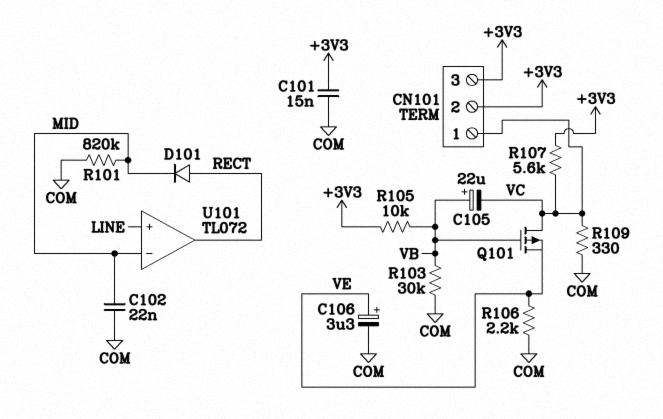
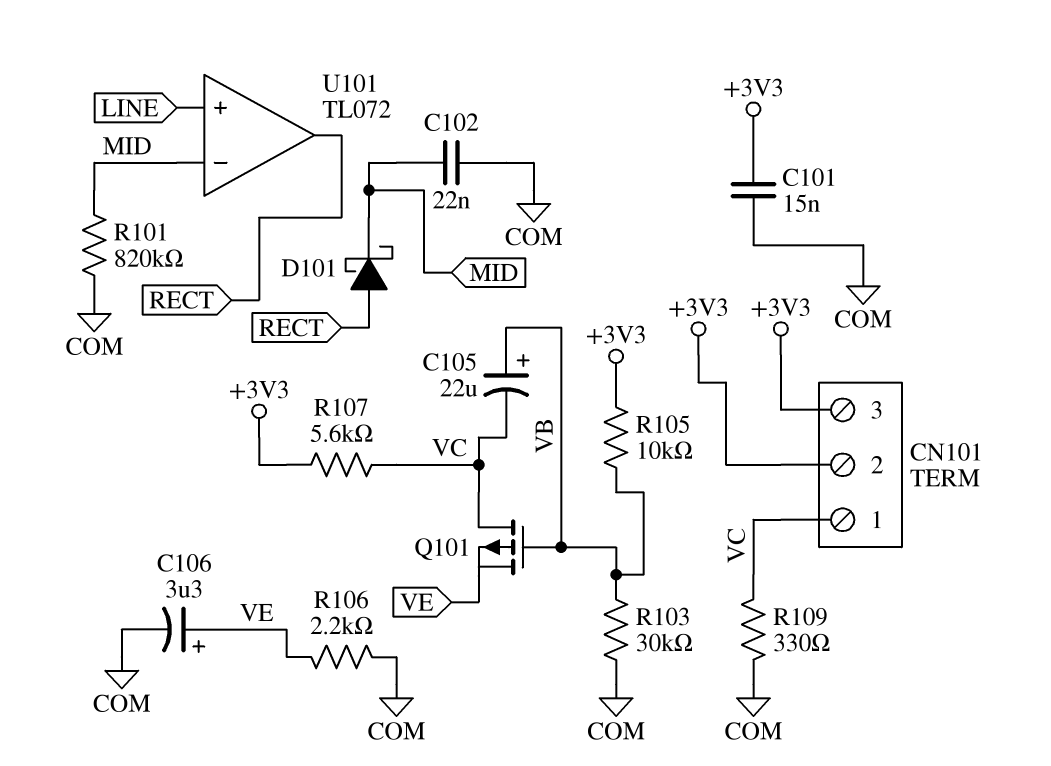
D101: diode (A RECT, K MID) -> schottky (A RECT, K MID)

